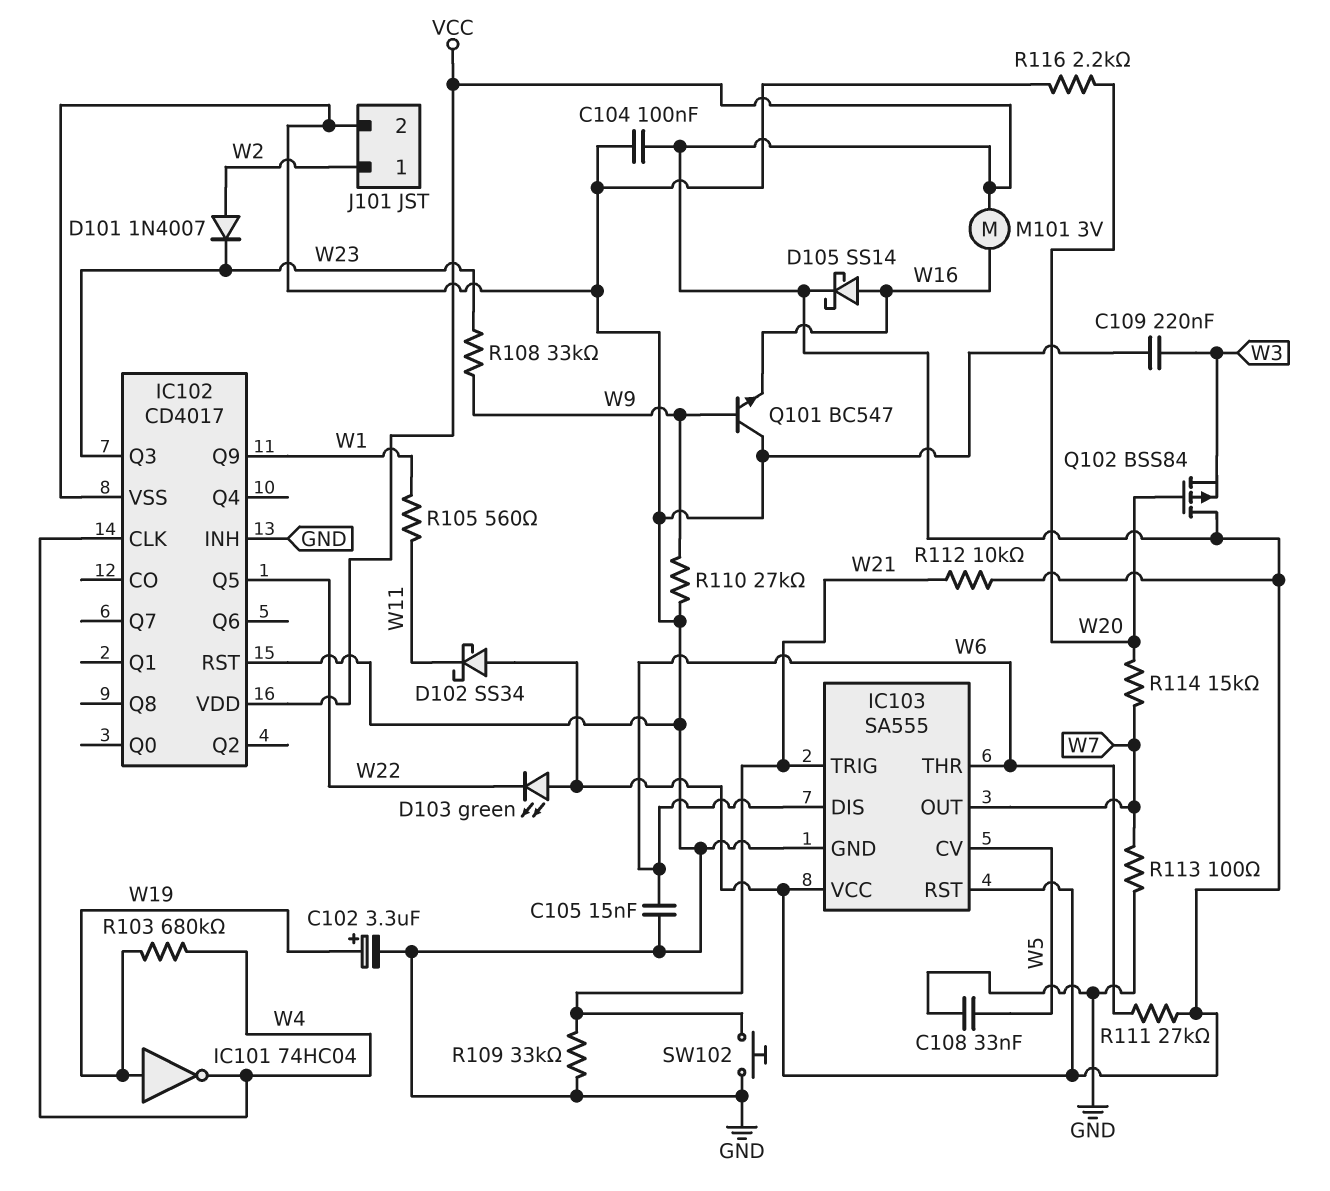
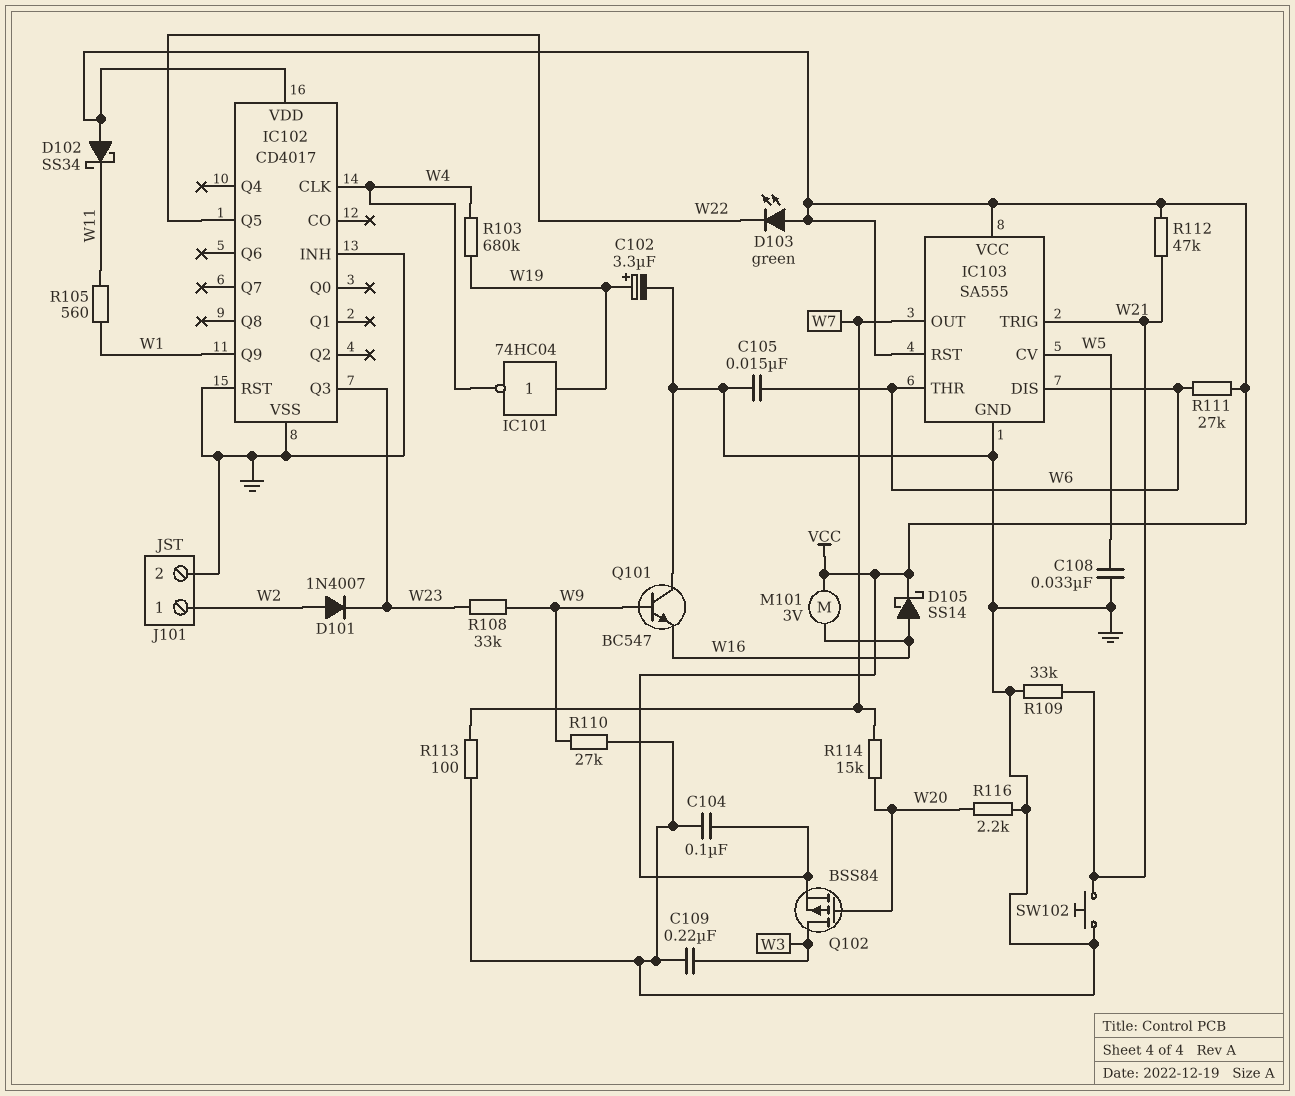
Q102: PMOS BSS84 (G W20, D VCC, S W3) -> PMOS BSS84 (G W20, D W3, S VCC)
R112: 10k (VCC, W21) -> 47k (VCC, W21)

